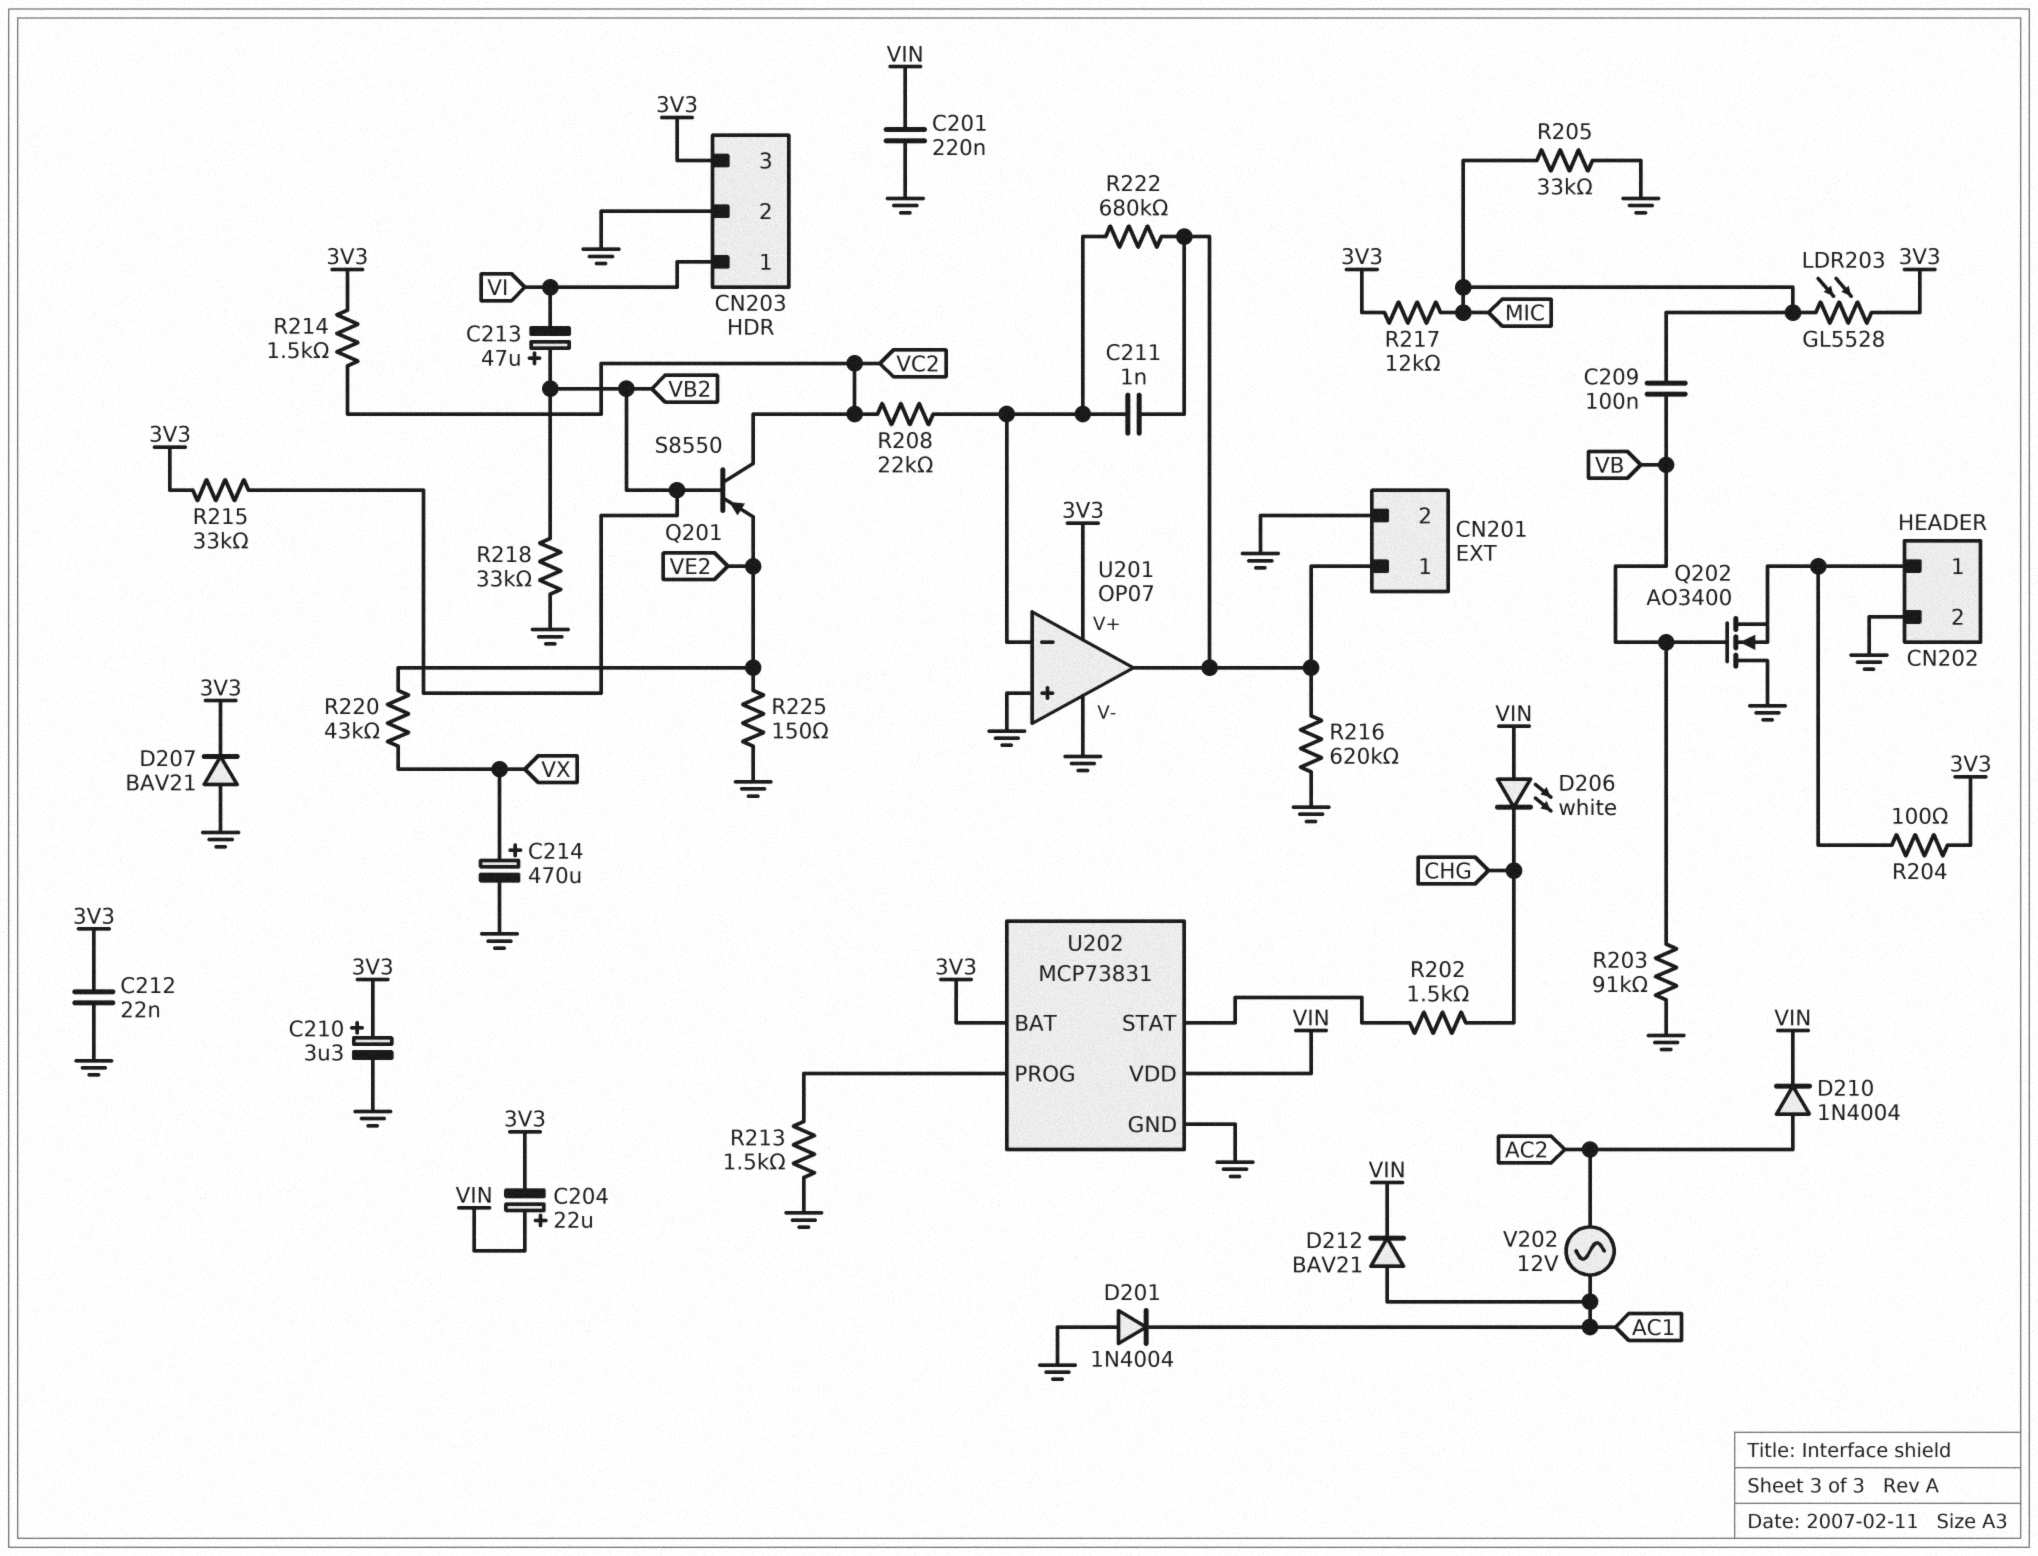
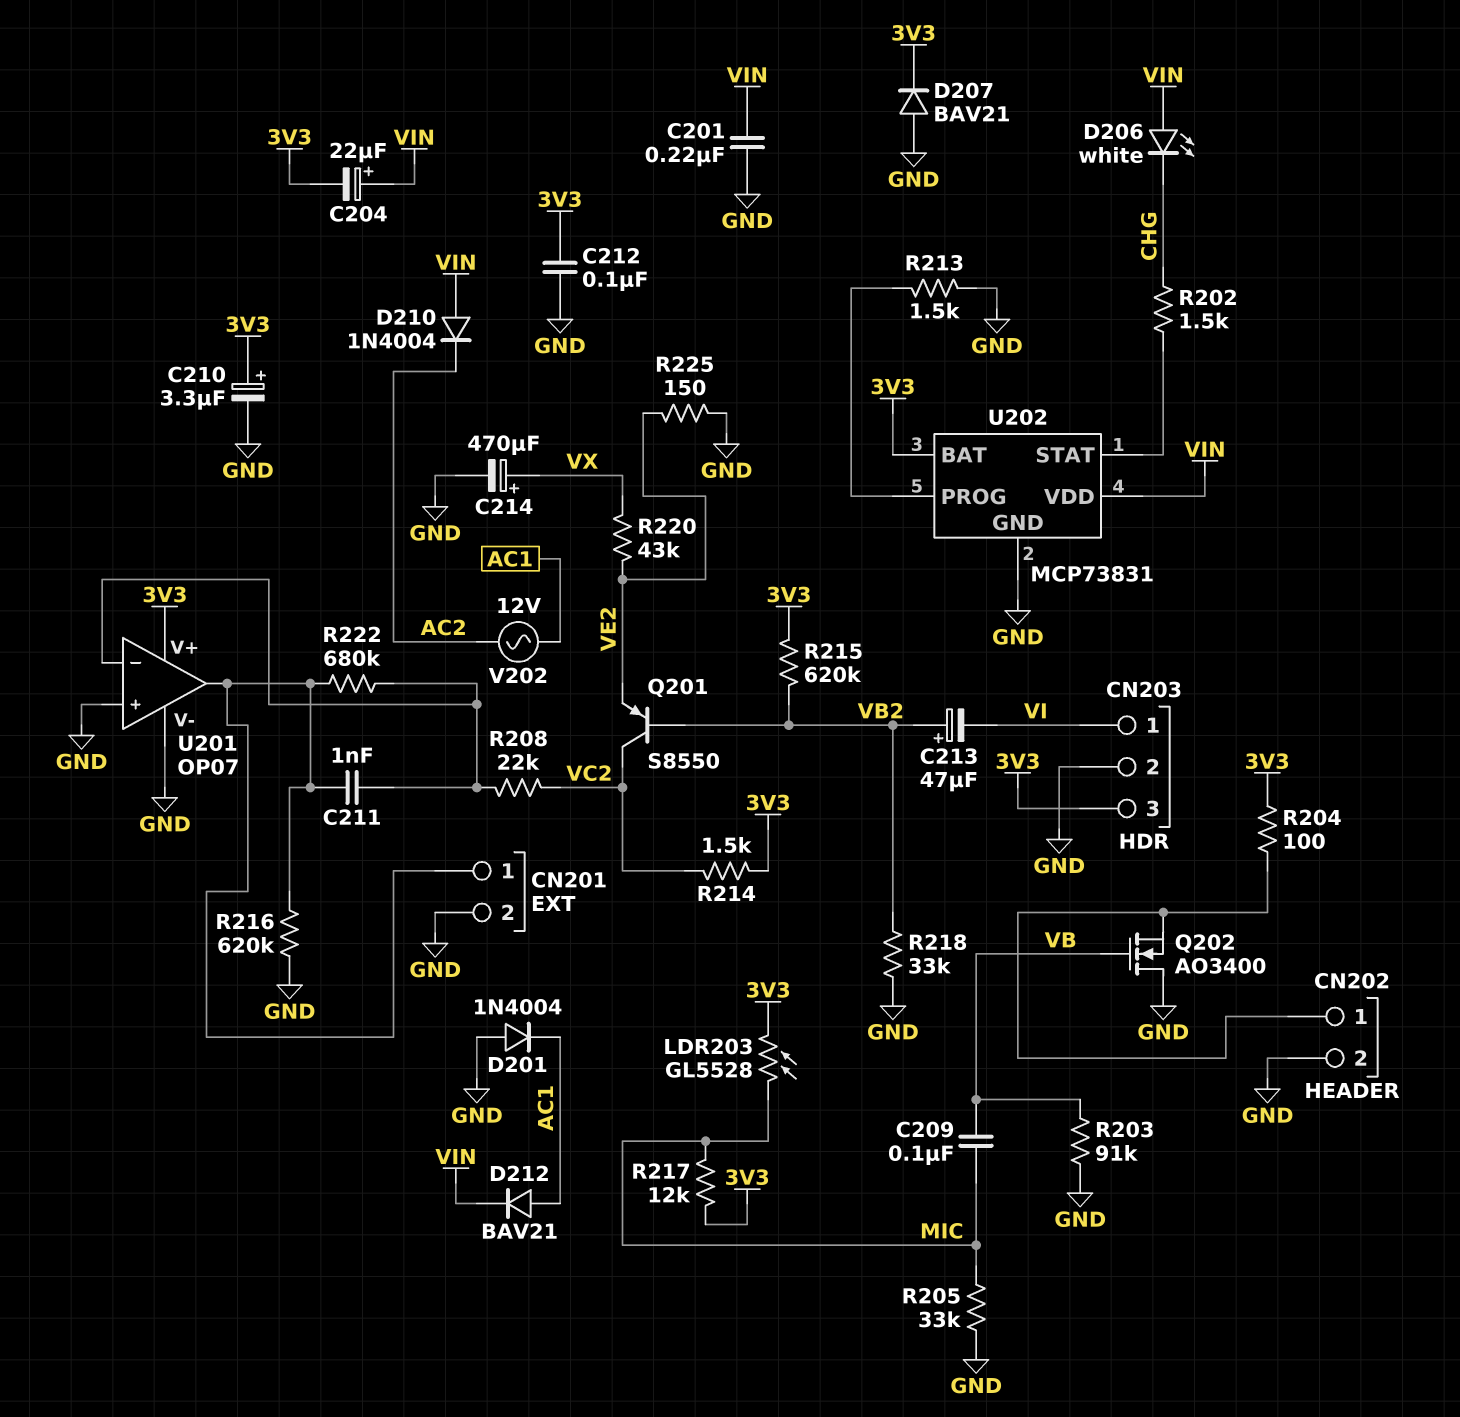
C212: 22nF (3V3, GND) -> 100nF (3V3, GND)
D210: diode 1N4004 (A AC2, K VIN) -> diode 1N4004 (A VIN, K AC2)
R215: 33k (3V3, VB2) -> 620k (3V3, VB2)

